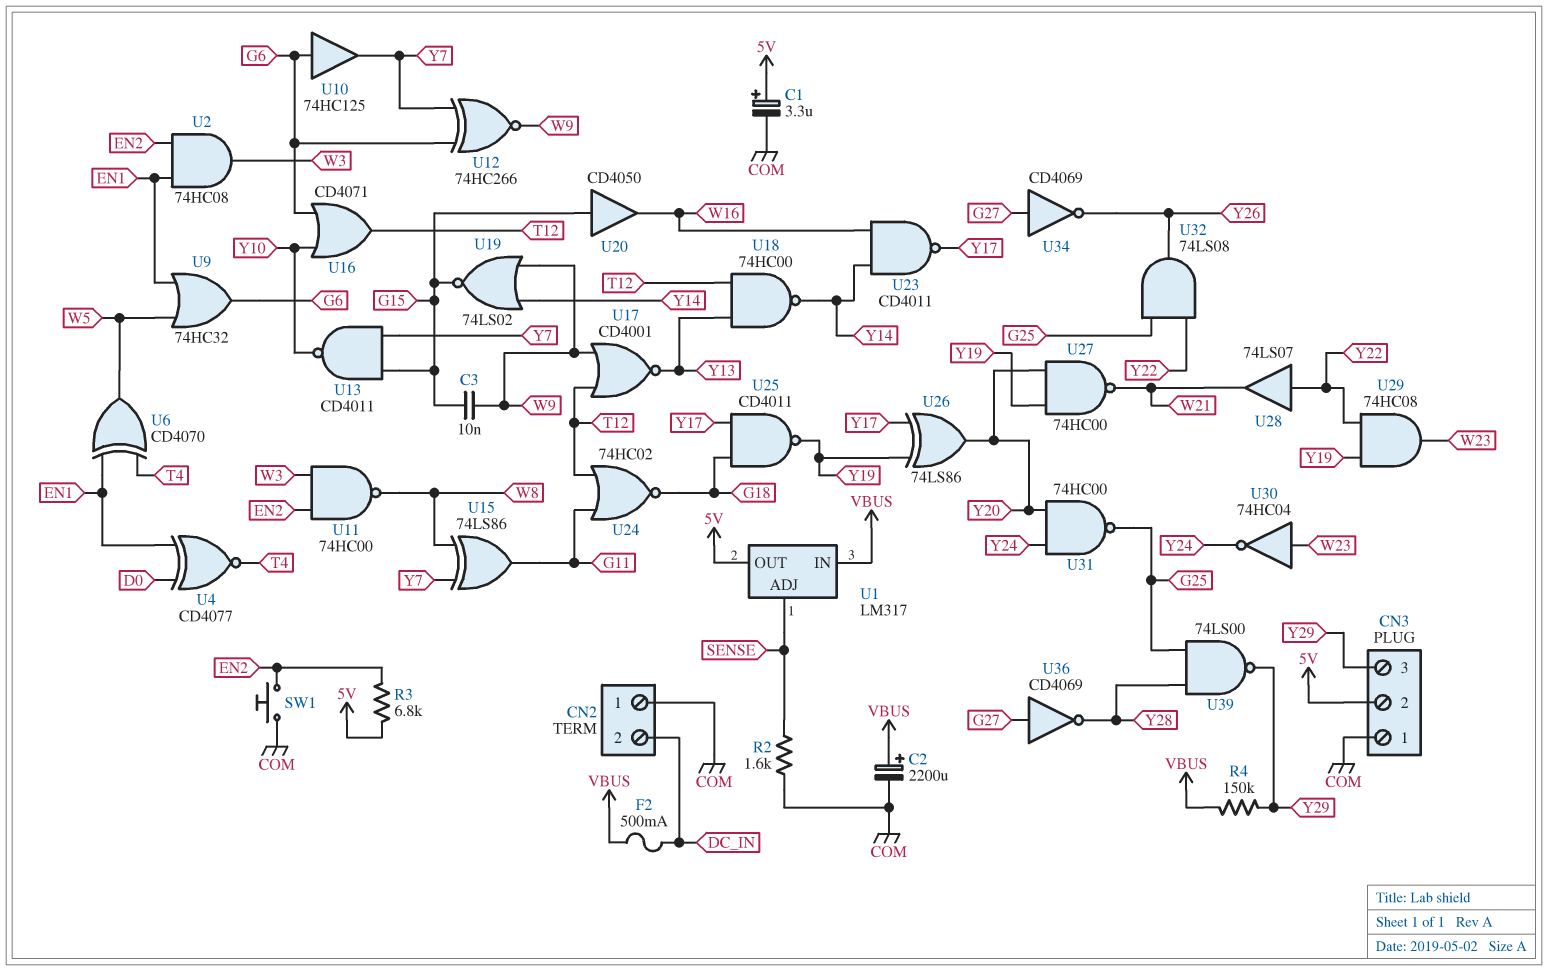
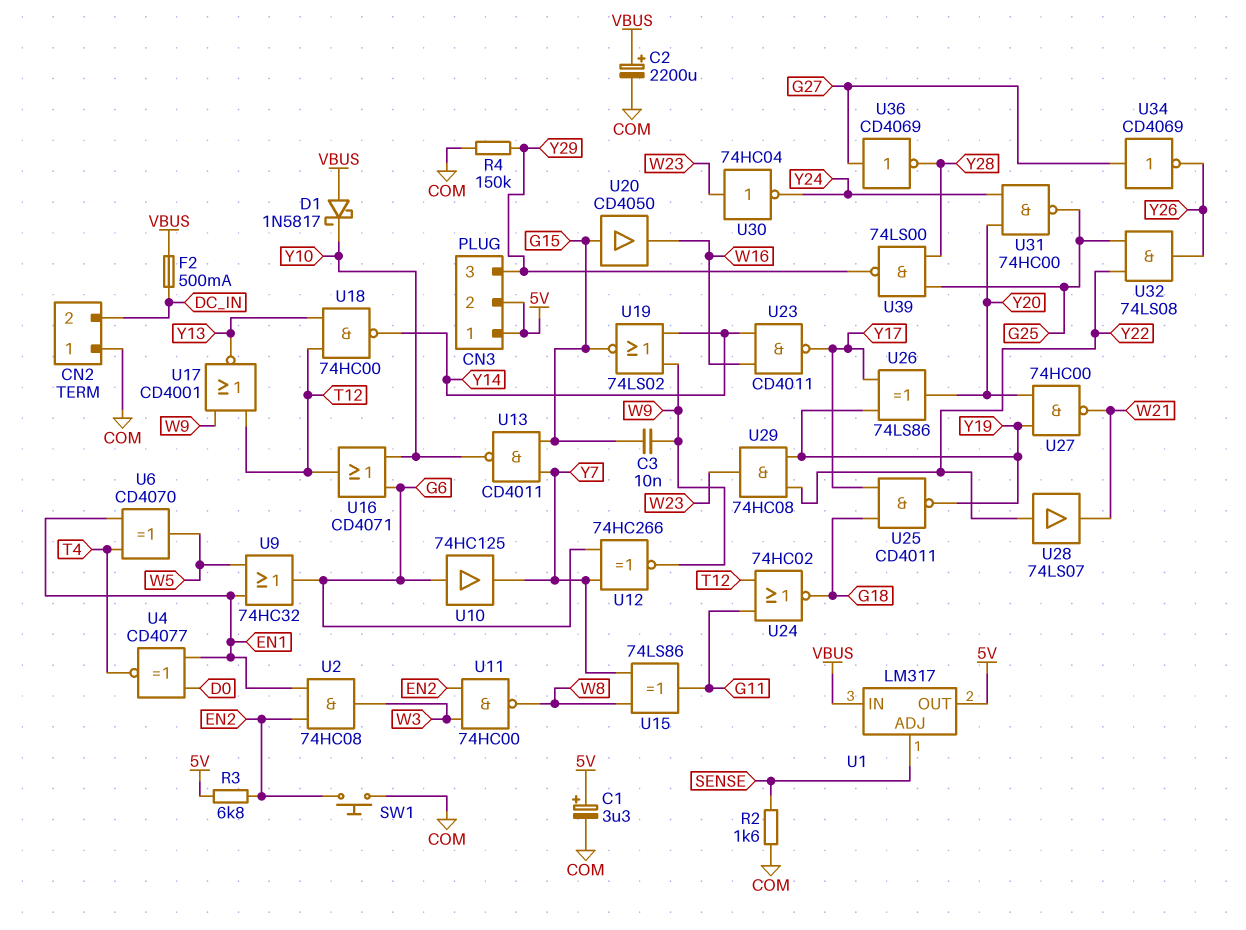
CN3 pin 1: COM -> 5V
D1: none -> schottky 1N5817 (A VBUS, K Y10)
R4: 150k (VBUS, Y29) -> 150k (COM, Y29)

